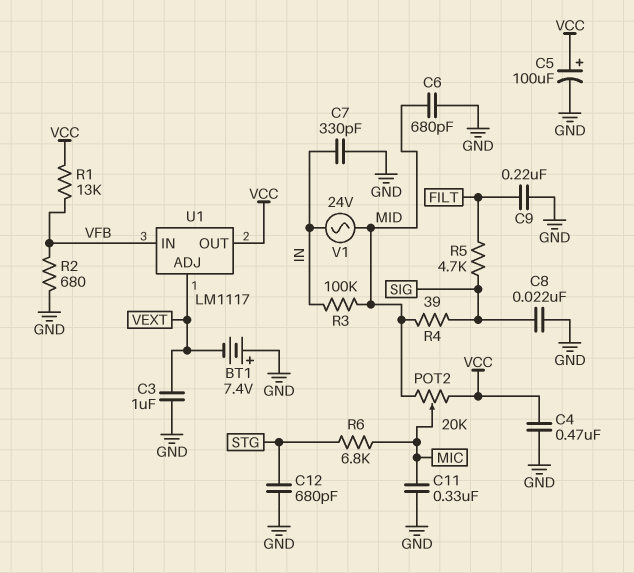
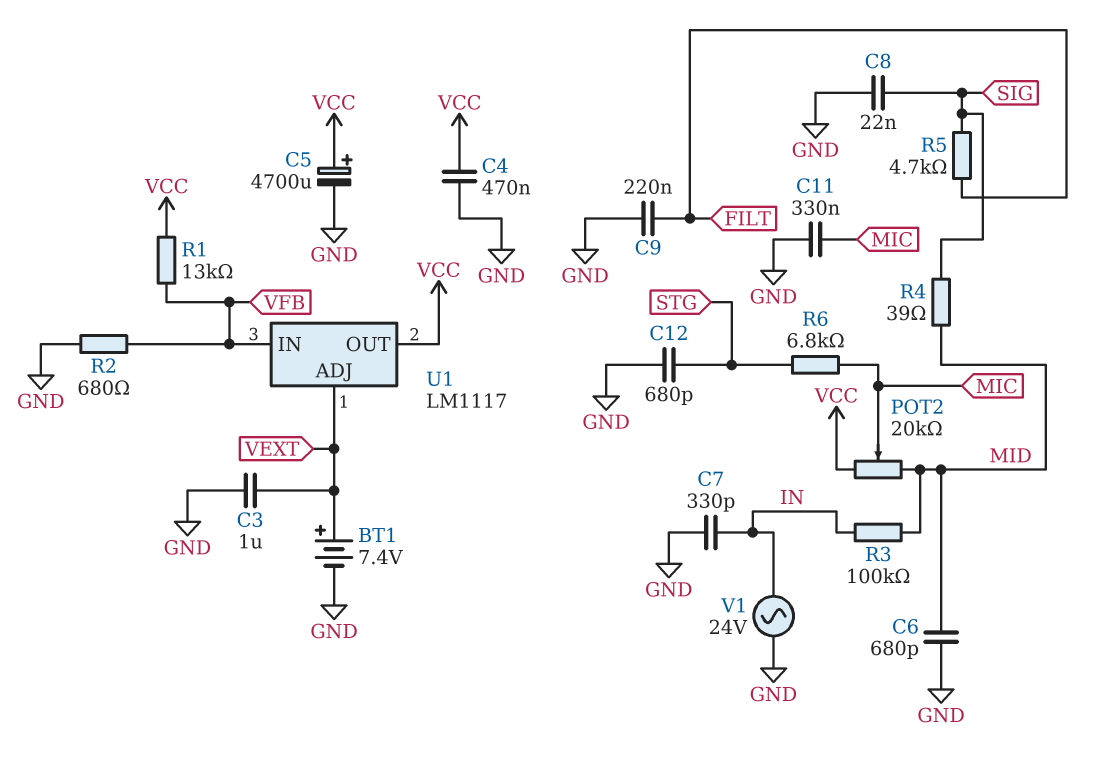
BT1: 7.4V (plus GND, minus VEXT) -> 7.4V (plus VEXT, minus GND)
C5: 100uF (plus VCC, minus GND) -> 4700uF (plus VCC, minus GND)
V1: AC 24V (IN, MID) -> AC 24V (GND, IN)

